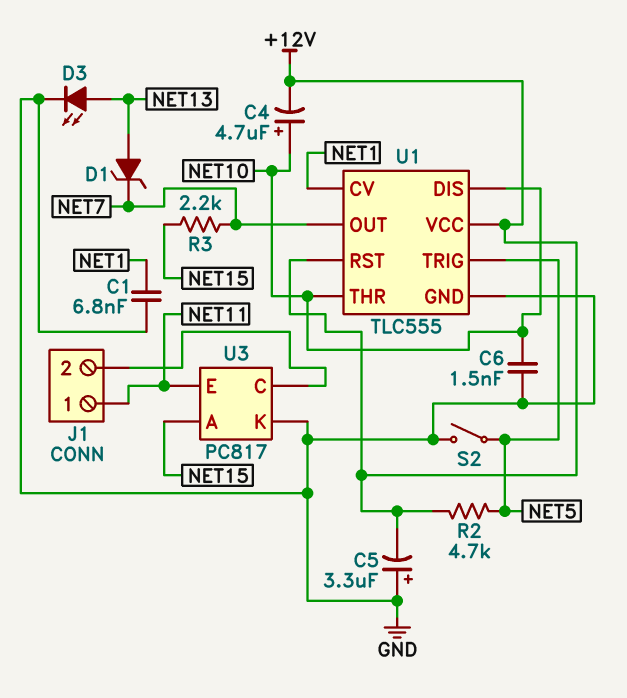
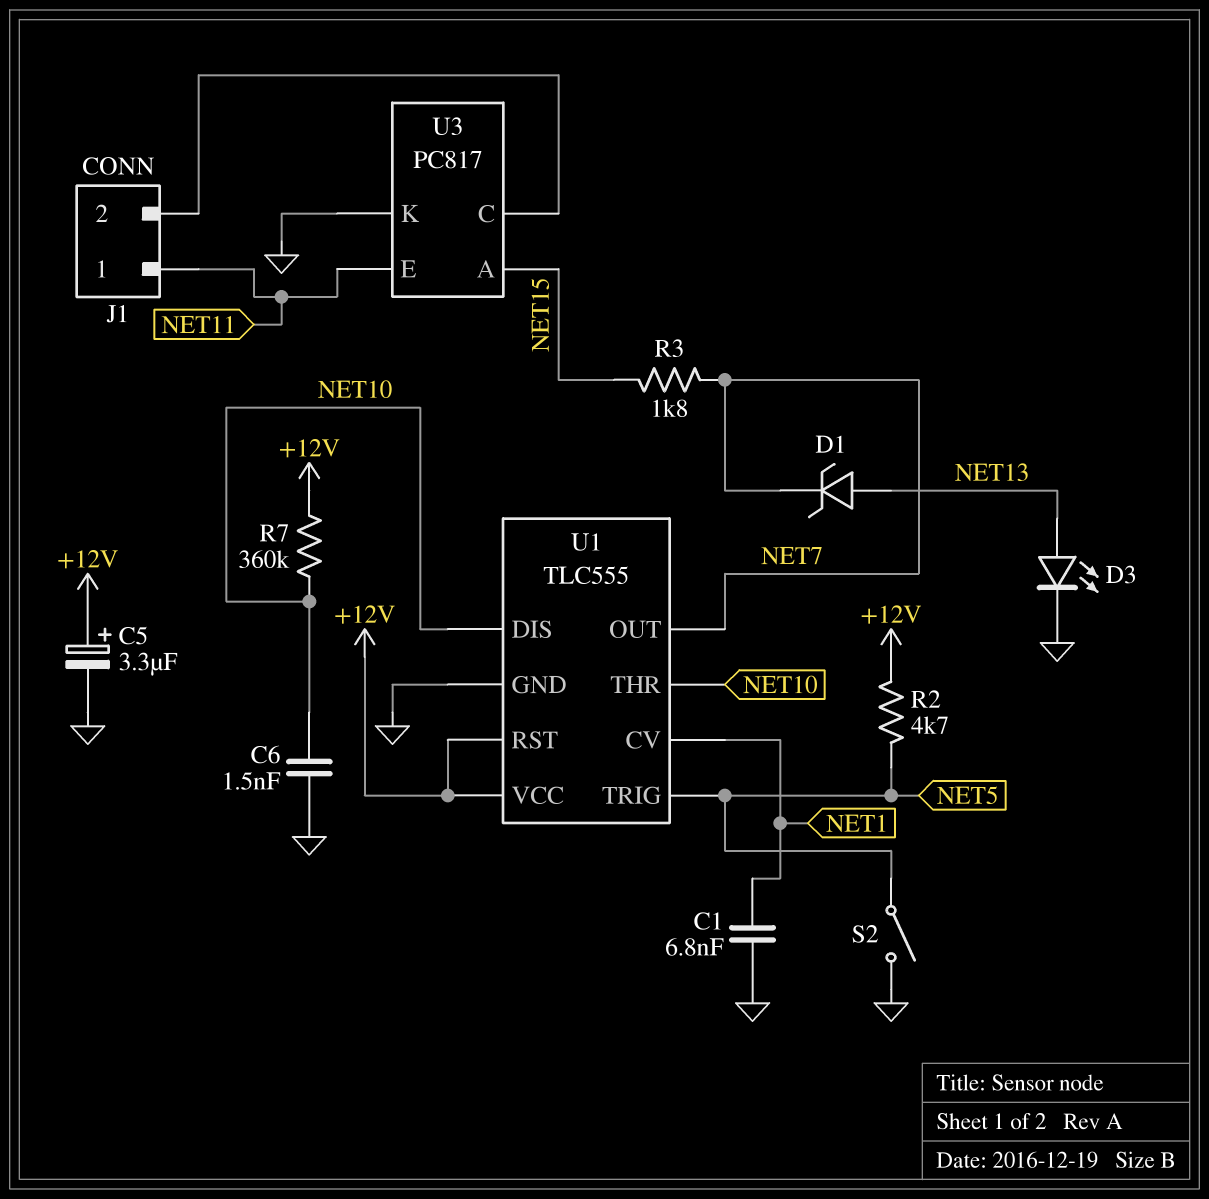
C4: 4.7uF (plus NET10, minus +12V) -> none
C5: 3.3uF (plus GND, minus +12V) -> 3.3uF (plus +12V, minus GND)
R3: 2.2k (NET7, NET15) -> 1.8k (NET7, NET15)
R7: none -> 360k (+12V, NET10)

